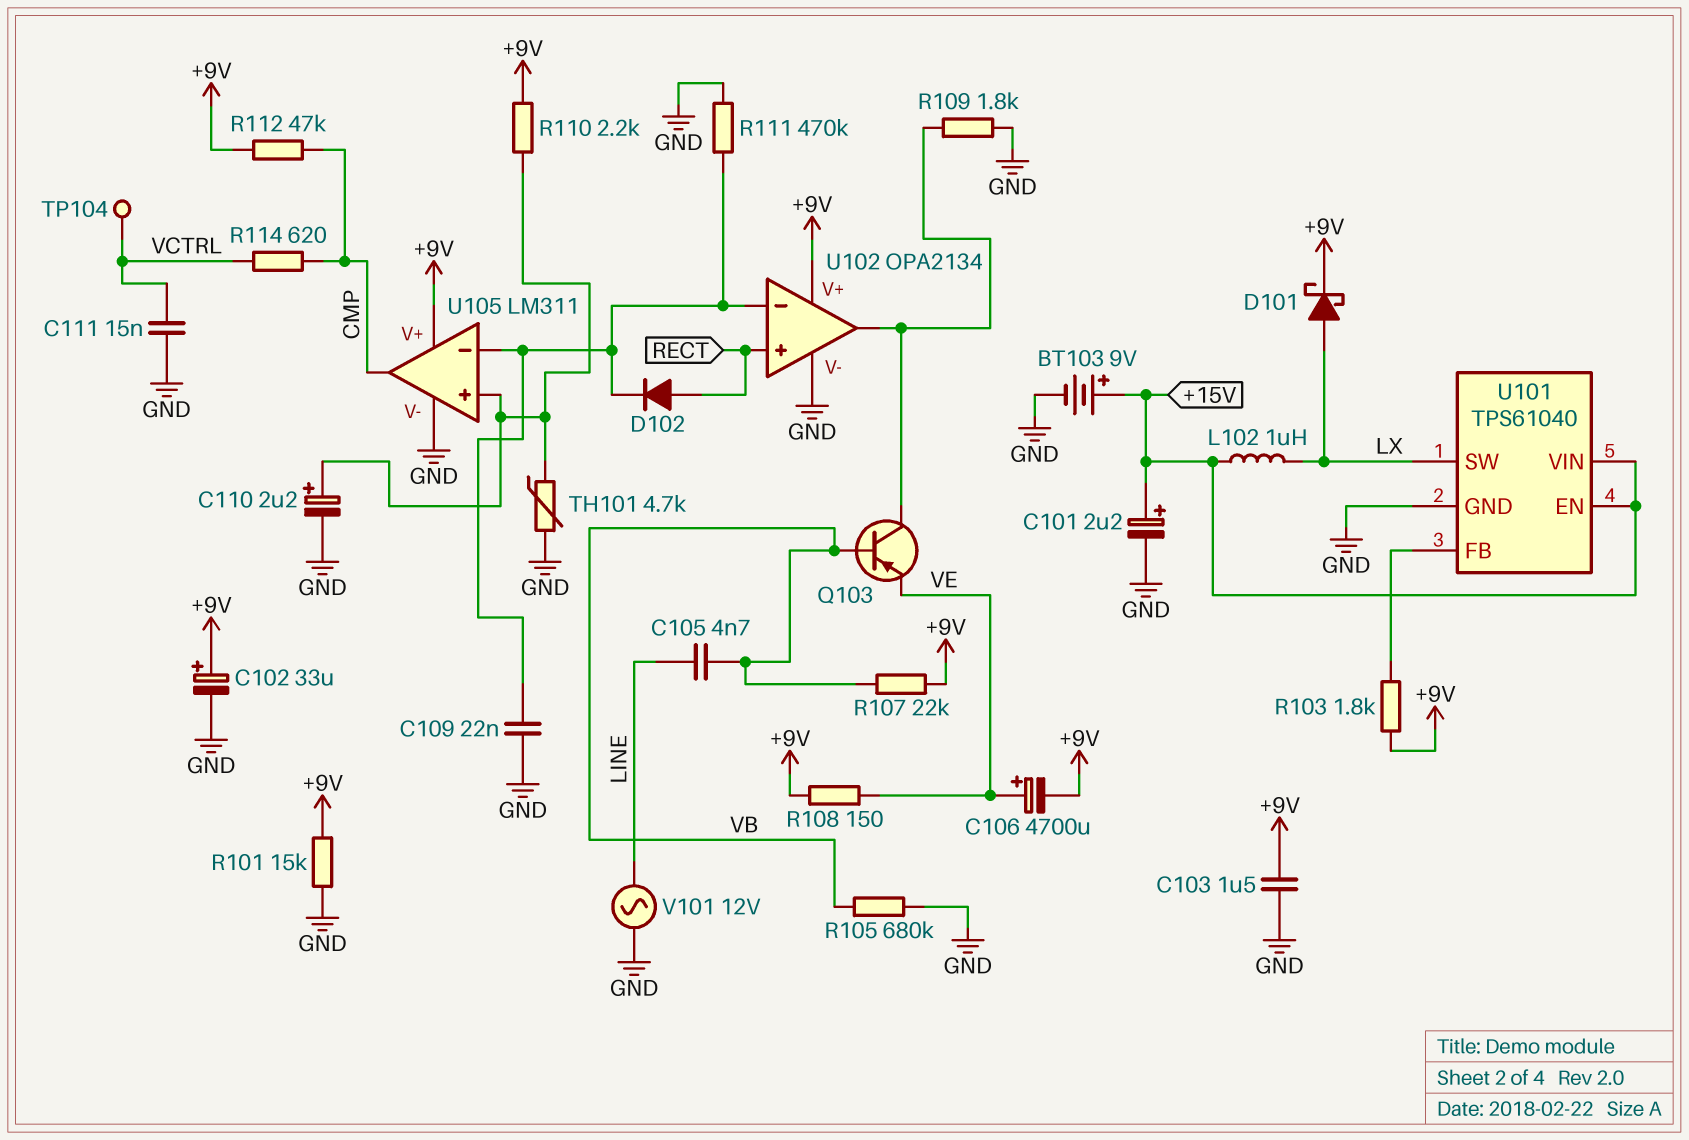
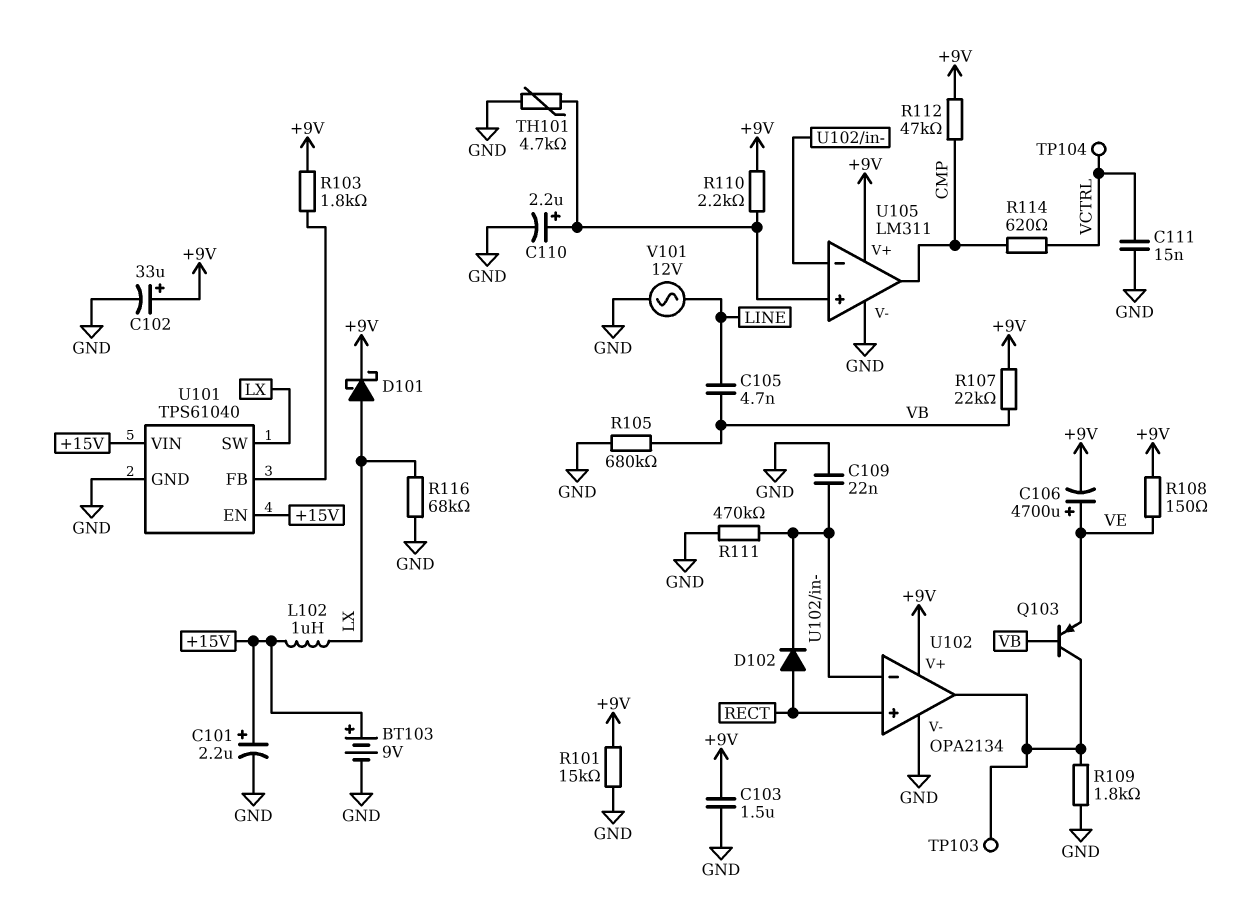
R116: none -> 68k (GND, LX)
TP103: none -> test point (U102/out)

